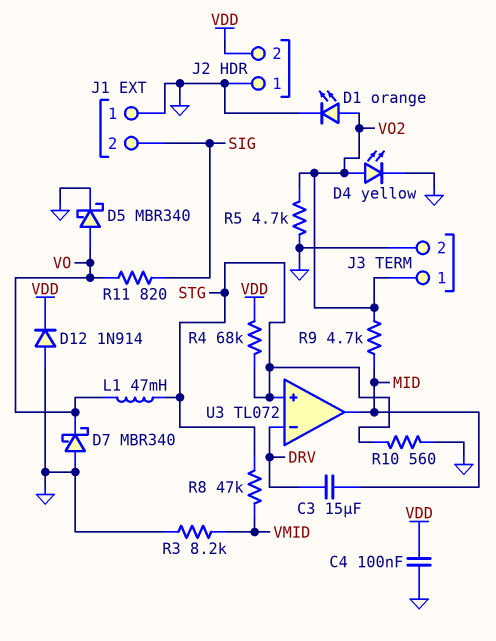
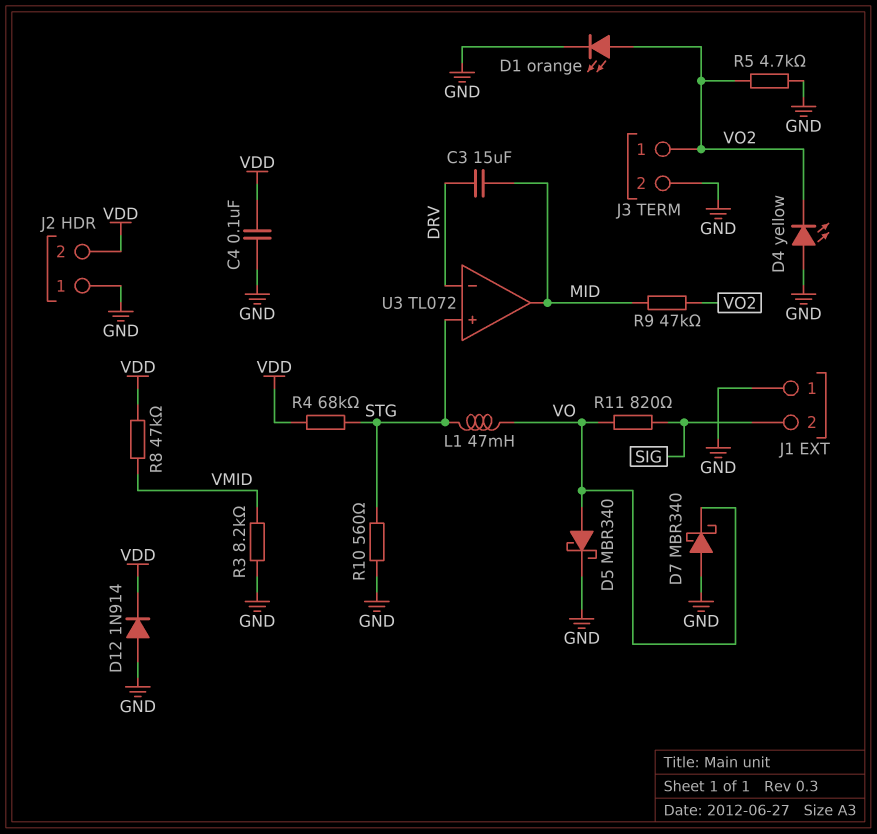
D4: LED yellow (A VO2, K GND) -> LED yellow (A GND, K VO2)
R8: 47k (STG, VMID) -> 47k (VDD, VMID)
R9: 4.7k (MID, VO2) -> 47k (MID, VO2)

